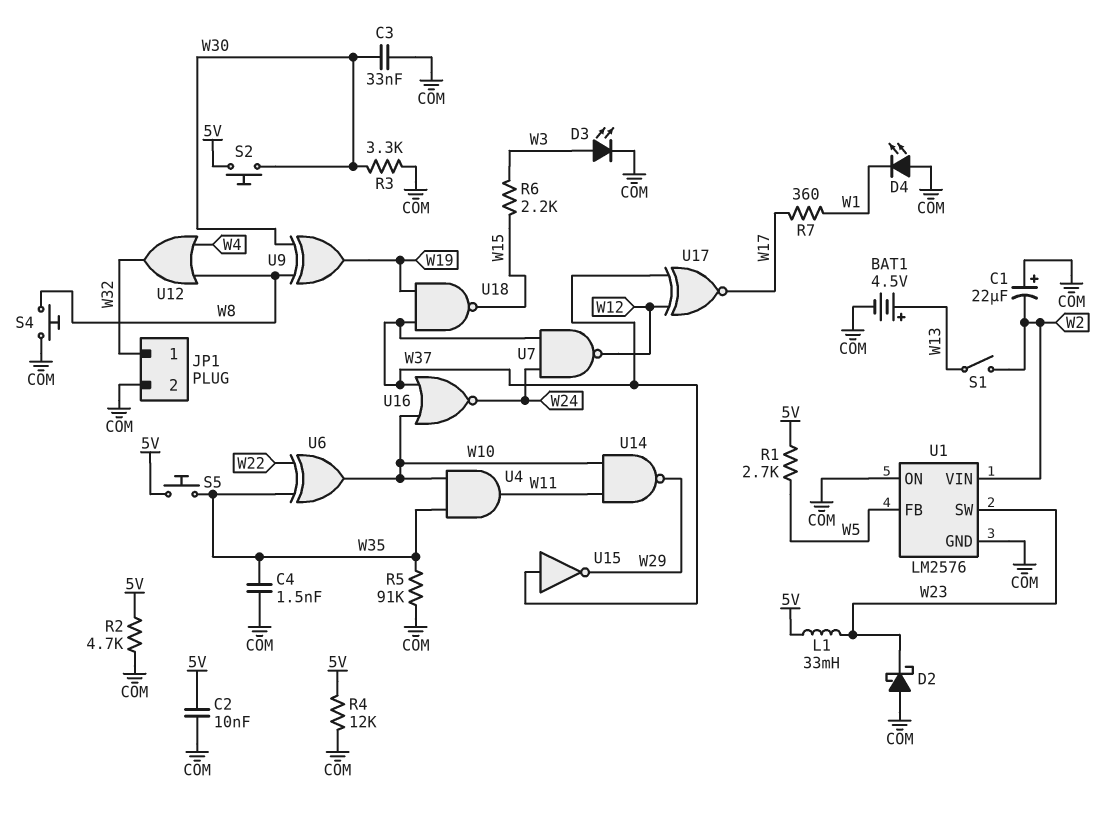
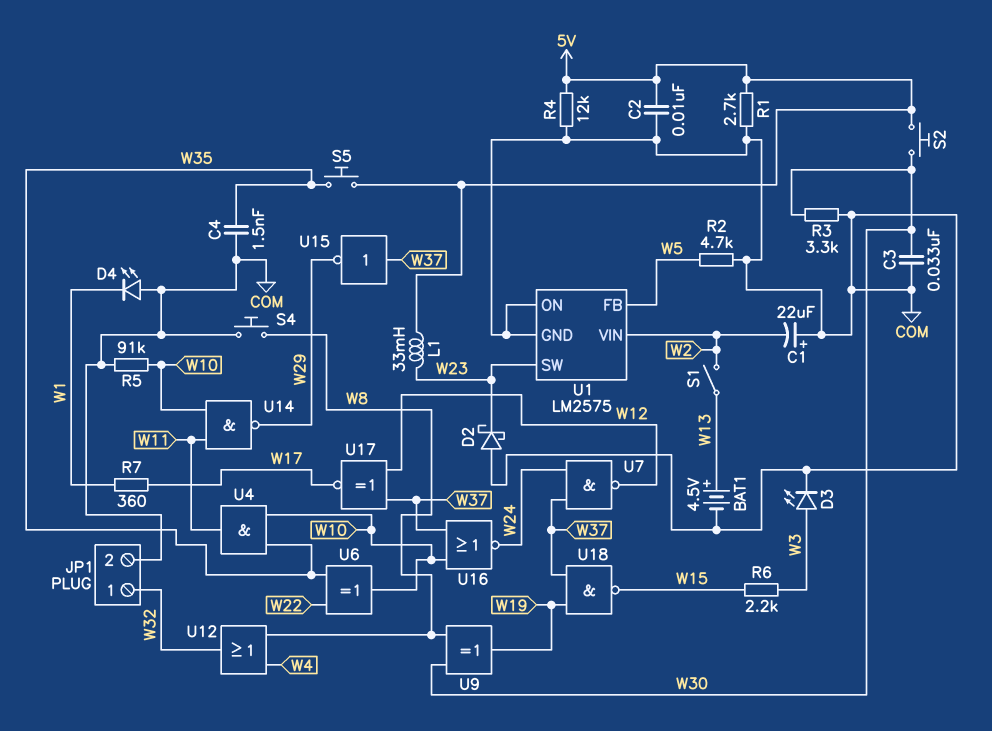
R1: 2.7k (5V, W5) -> 2.7k (5V, COM)
R2: 4.7k (5V, COM) -> 4.7k (COM, W5)
R5: 91k (COM, W35) -> 91k (COM, W10)
U1: LM2576 -> LM2575

